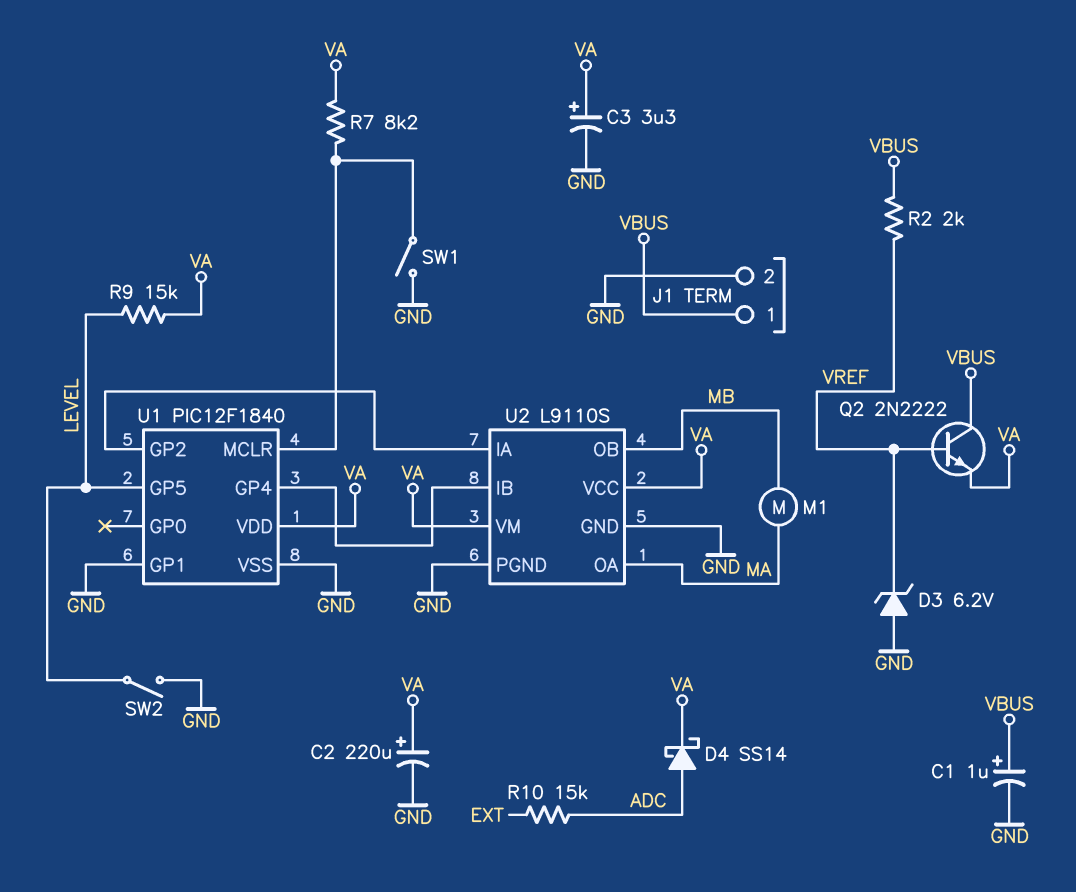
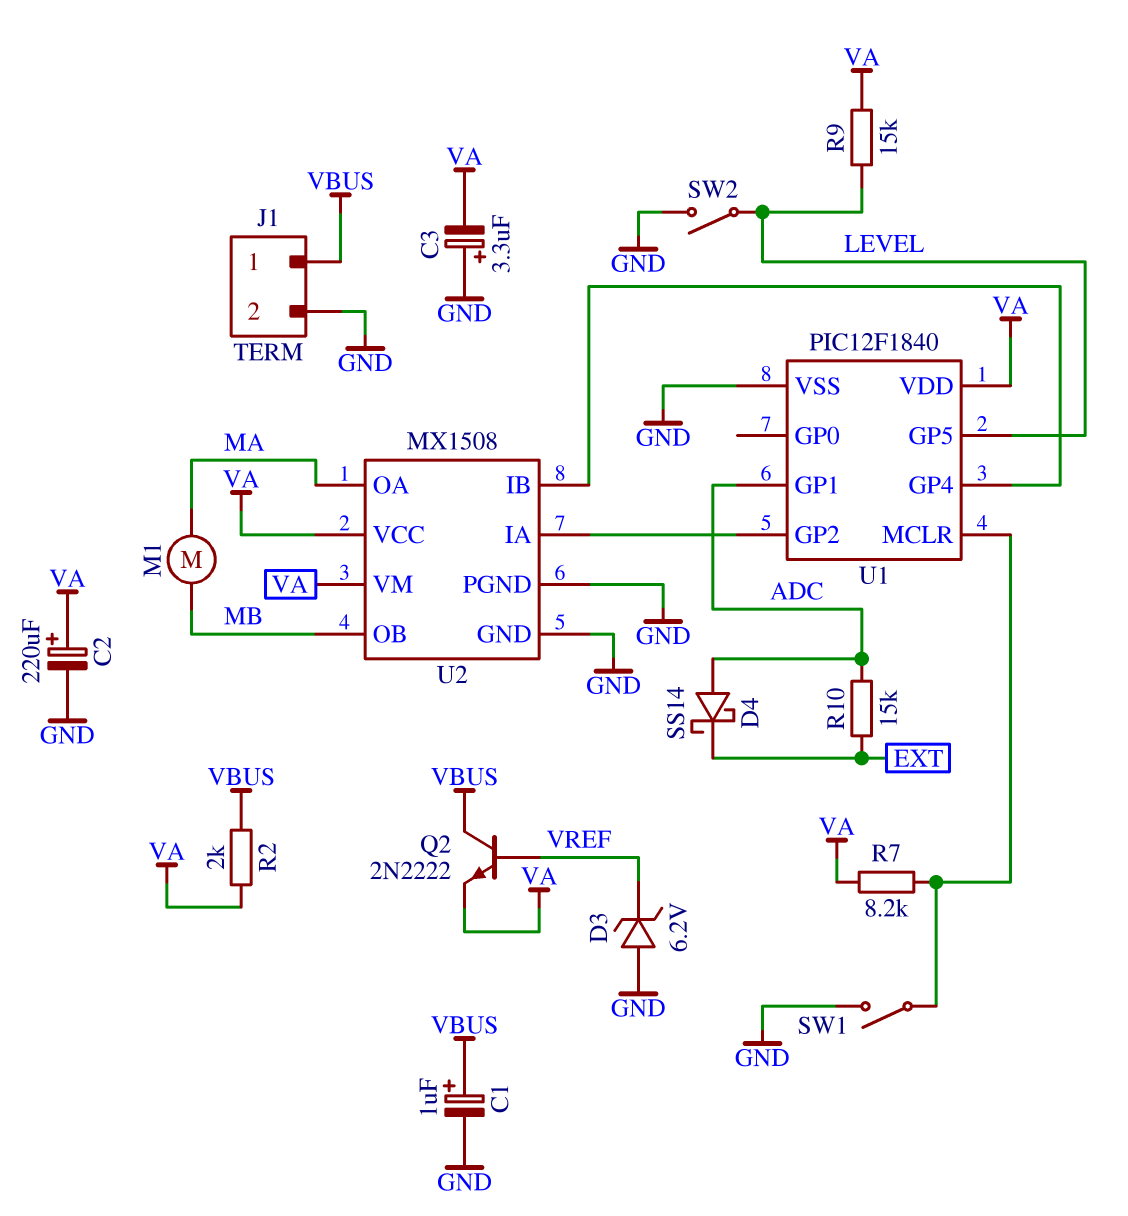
C3: 3.3uF (plus VA, minus GND) -> 3.3uF (plus GND, minus VA)
D4: schottky SS14 (A ADC, K VA) -> schottky SS14 (A ADC, K EXT)
R2: 2k (VBUS, VREF) -> 2k (VA, VBUS)
U1 pin GP1: GND -> ADC
U2: L9110S -> MX1508

